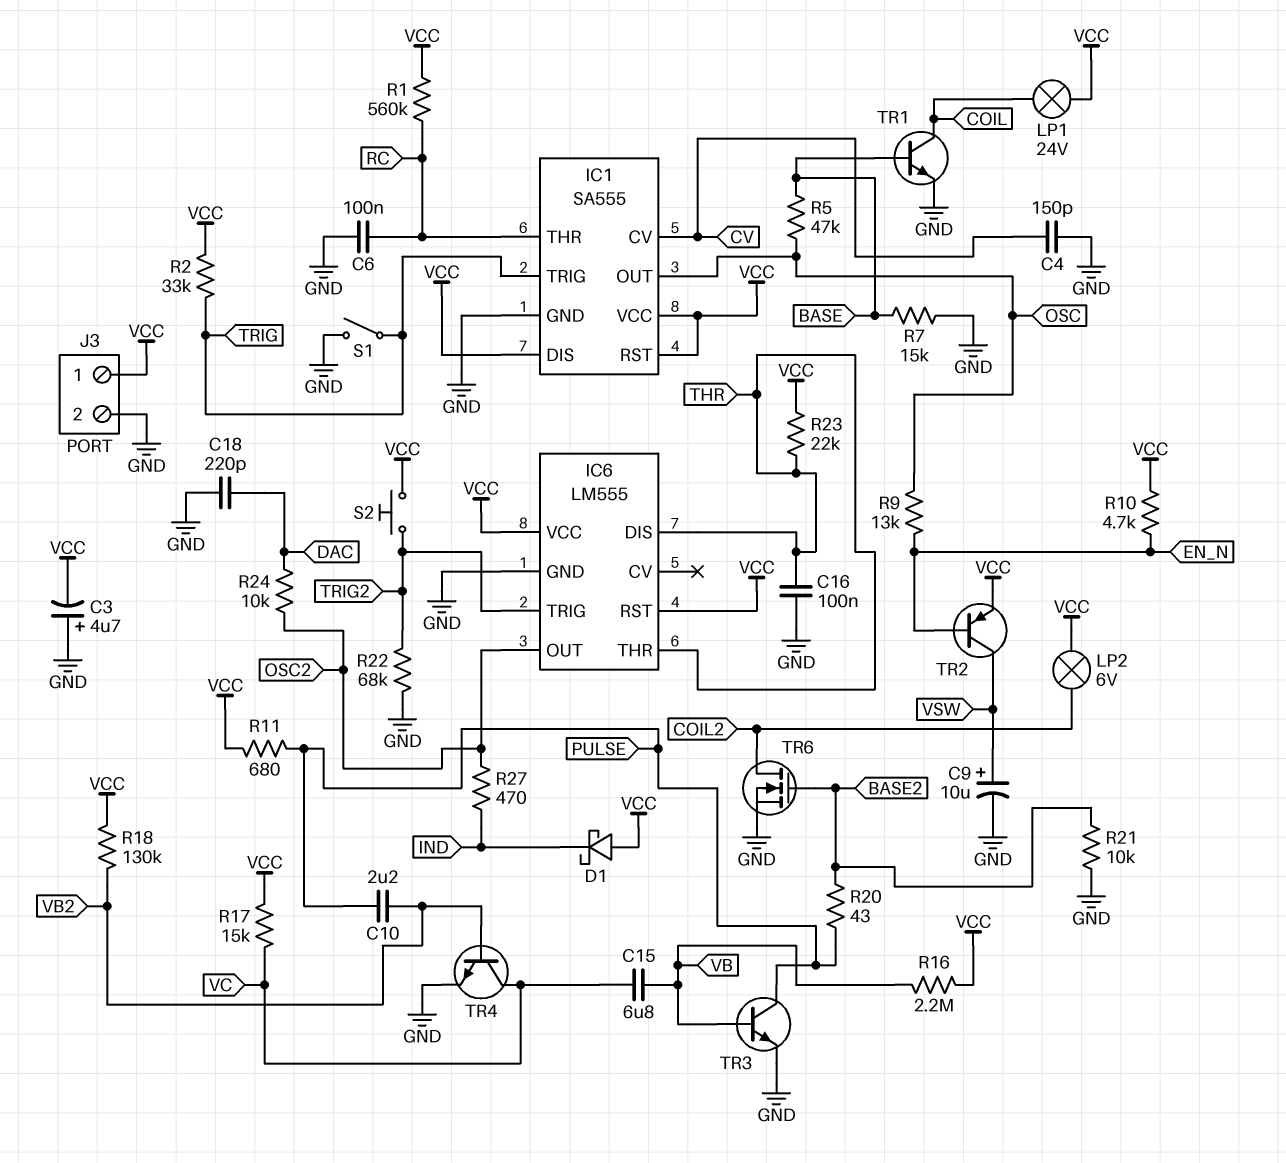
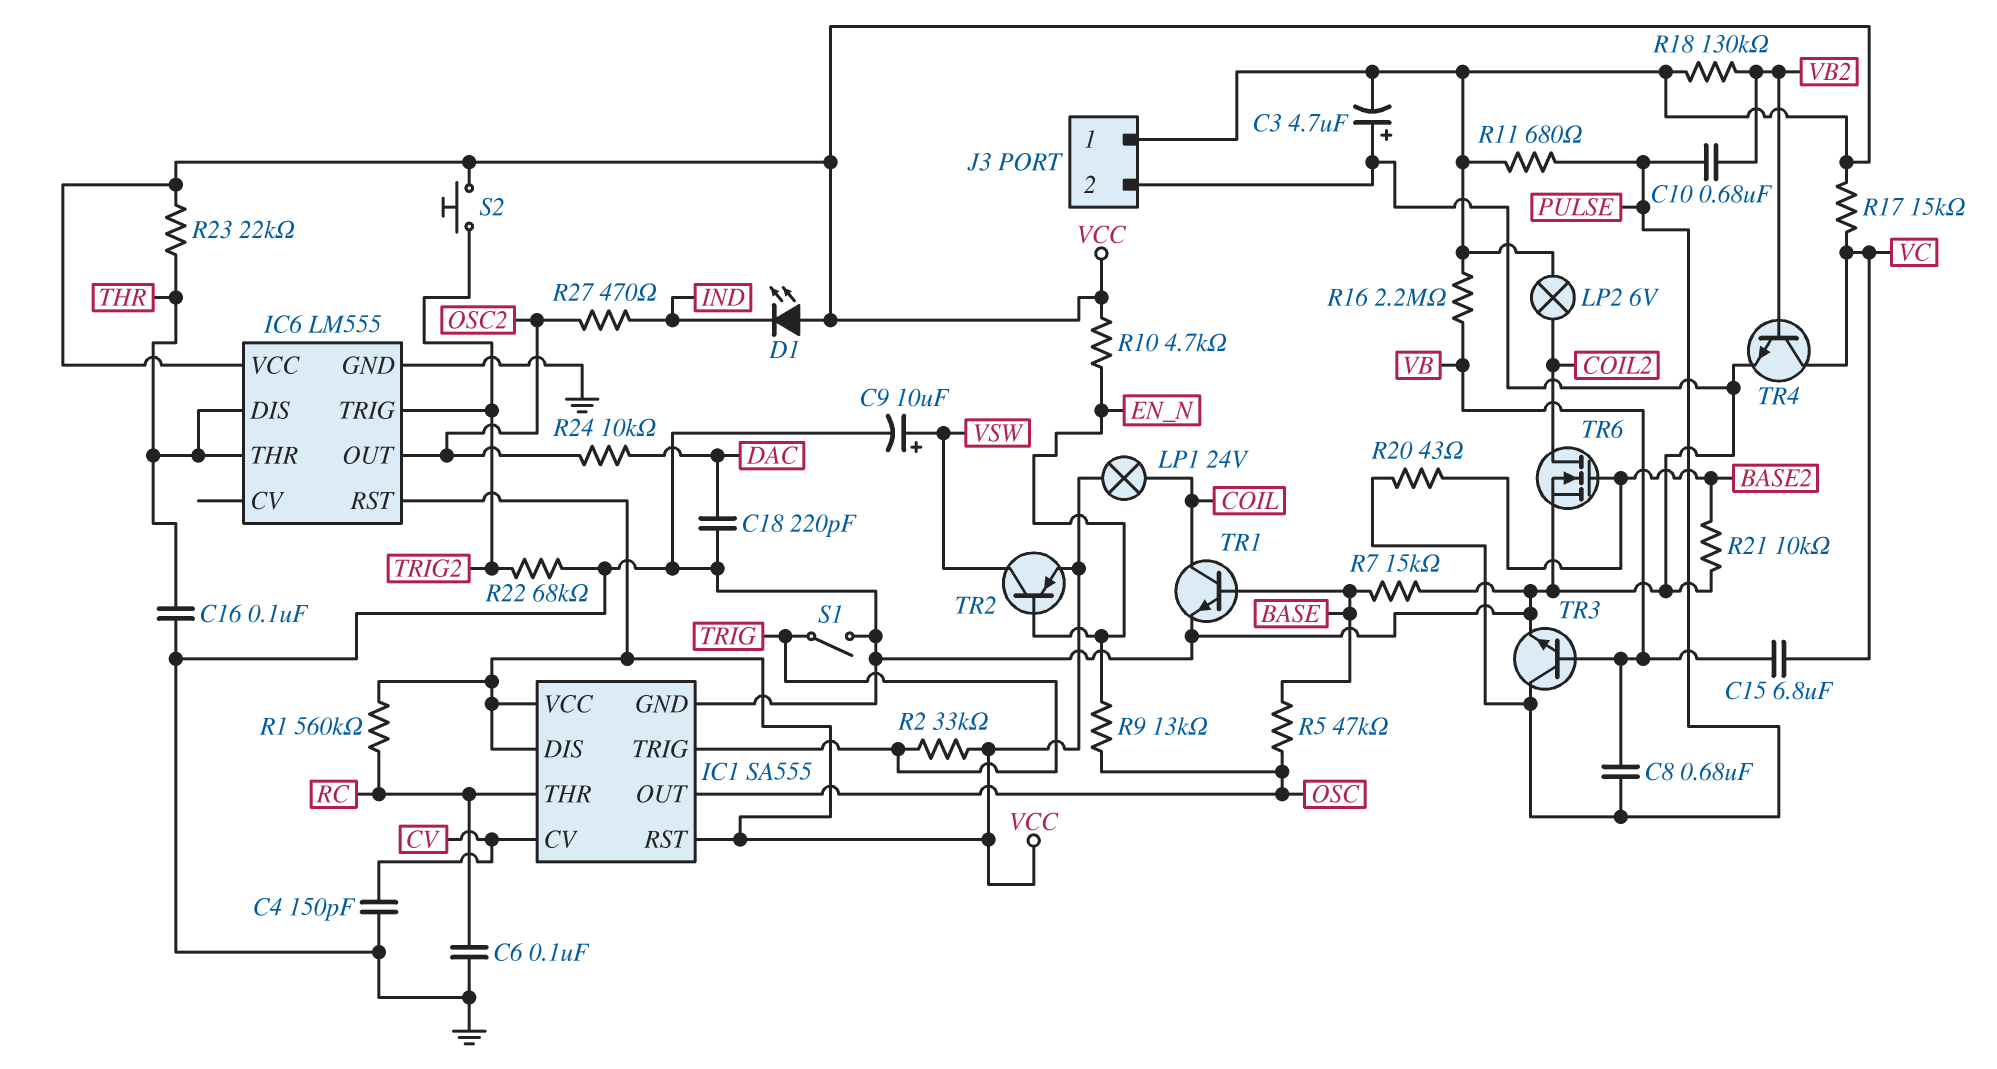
C8: none -> 680nF (PULSE, VB)
C10: 2.2uF (PULSE, VB2) -> 680nF (PULSE, VB2)
D1: schottky (A VCC, K IND) -> LED (A VCC, K IND)

